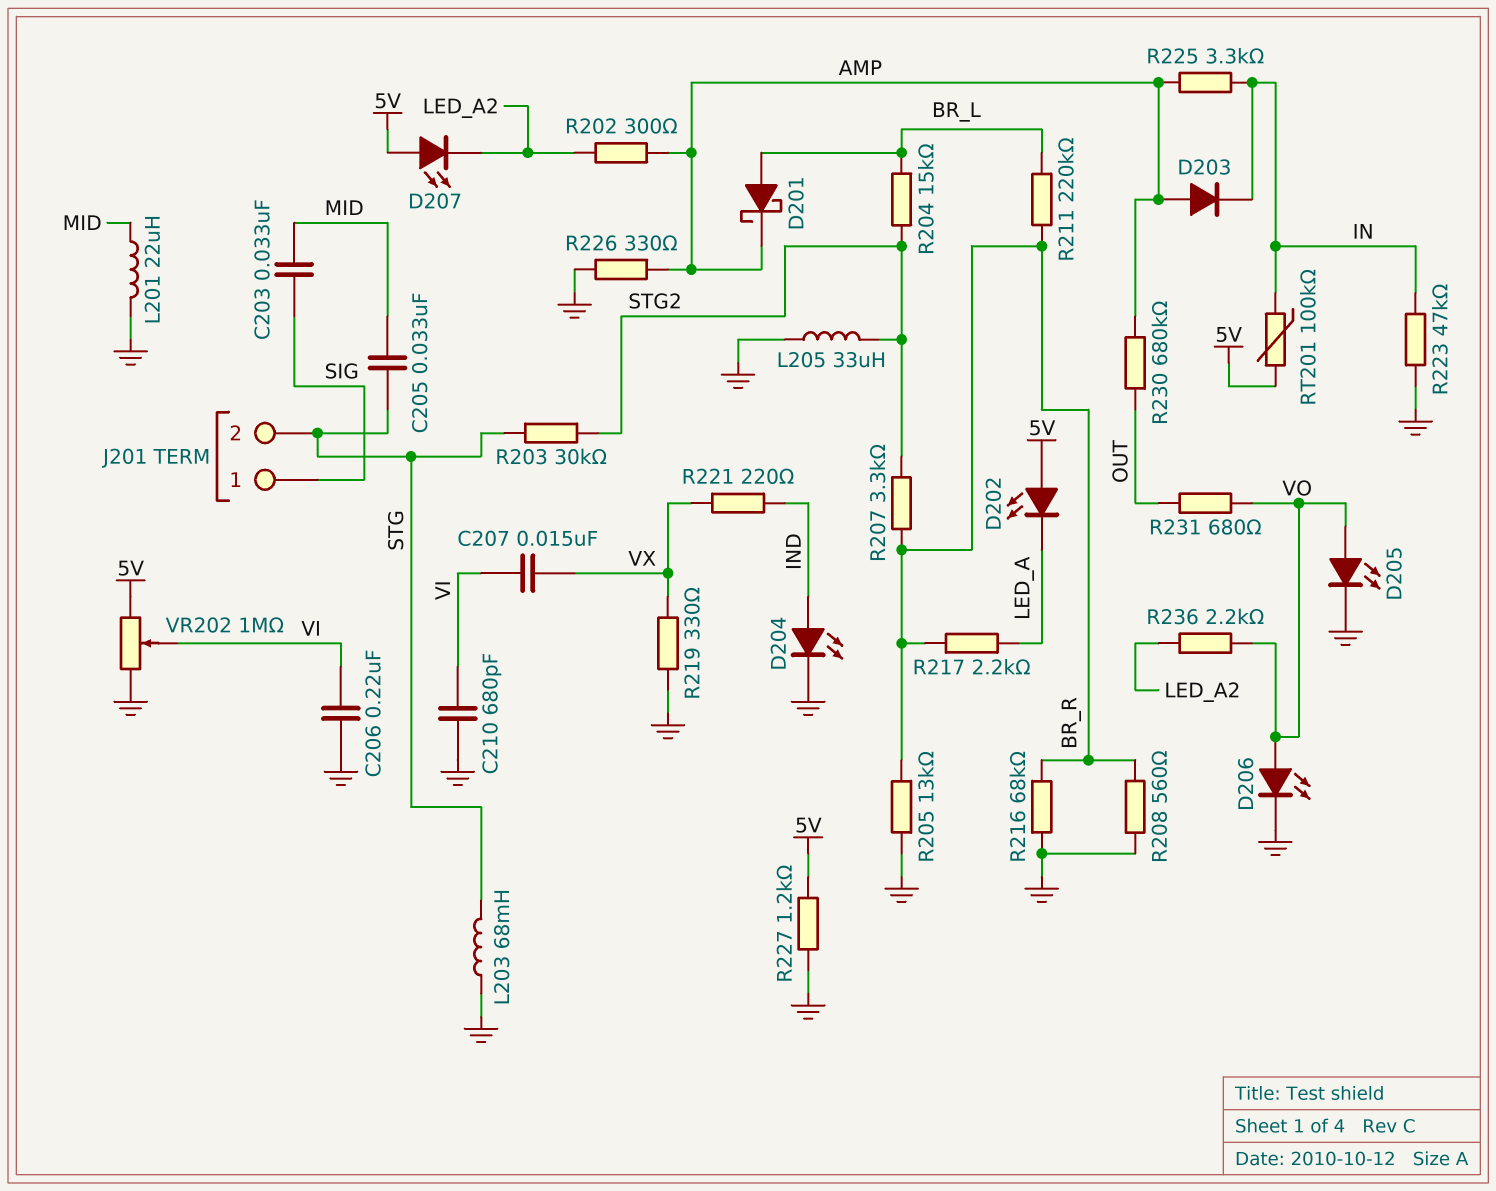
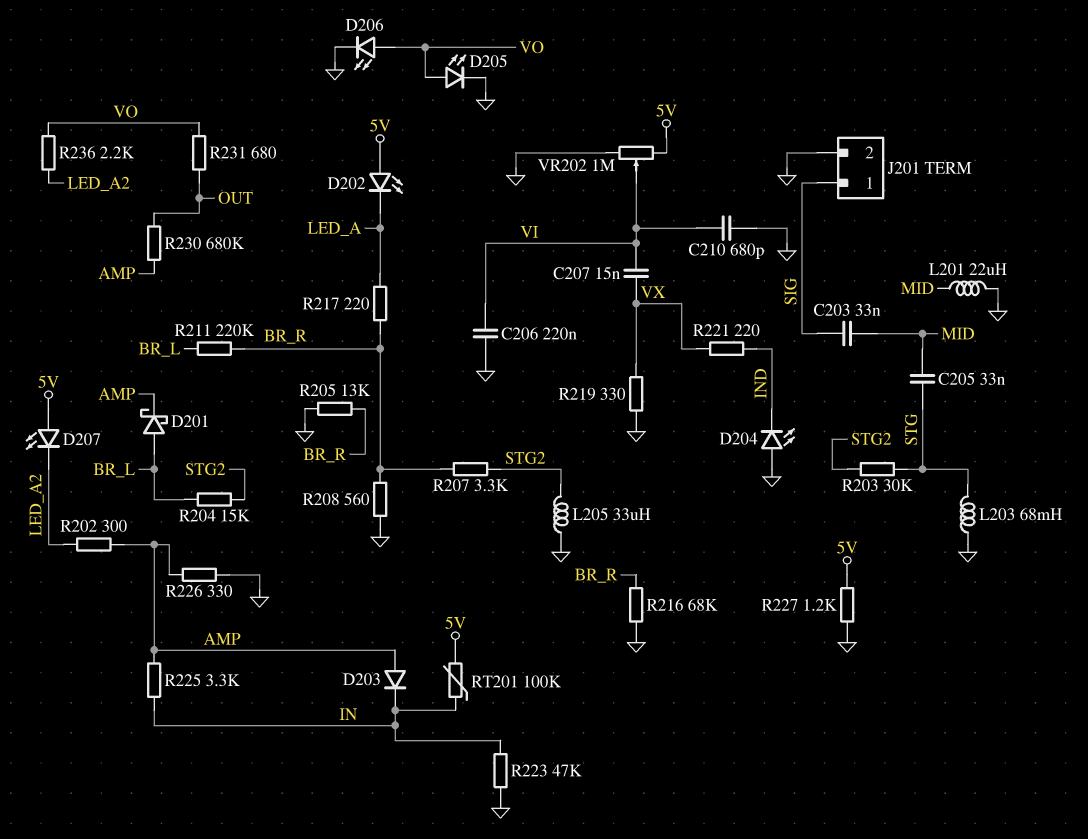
D204: LED (A IND, K GND) -> LED (A GND, K IND)
J201 pin 2: STG -> GND
R217: 2.2k (BR_R, LED_A) -> 220 (BR_R, LED_A)

